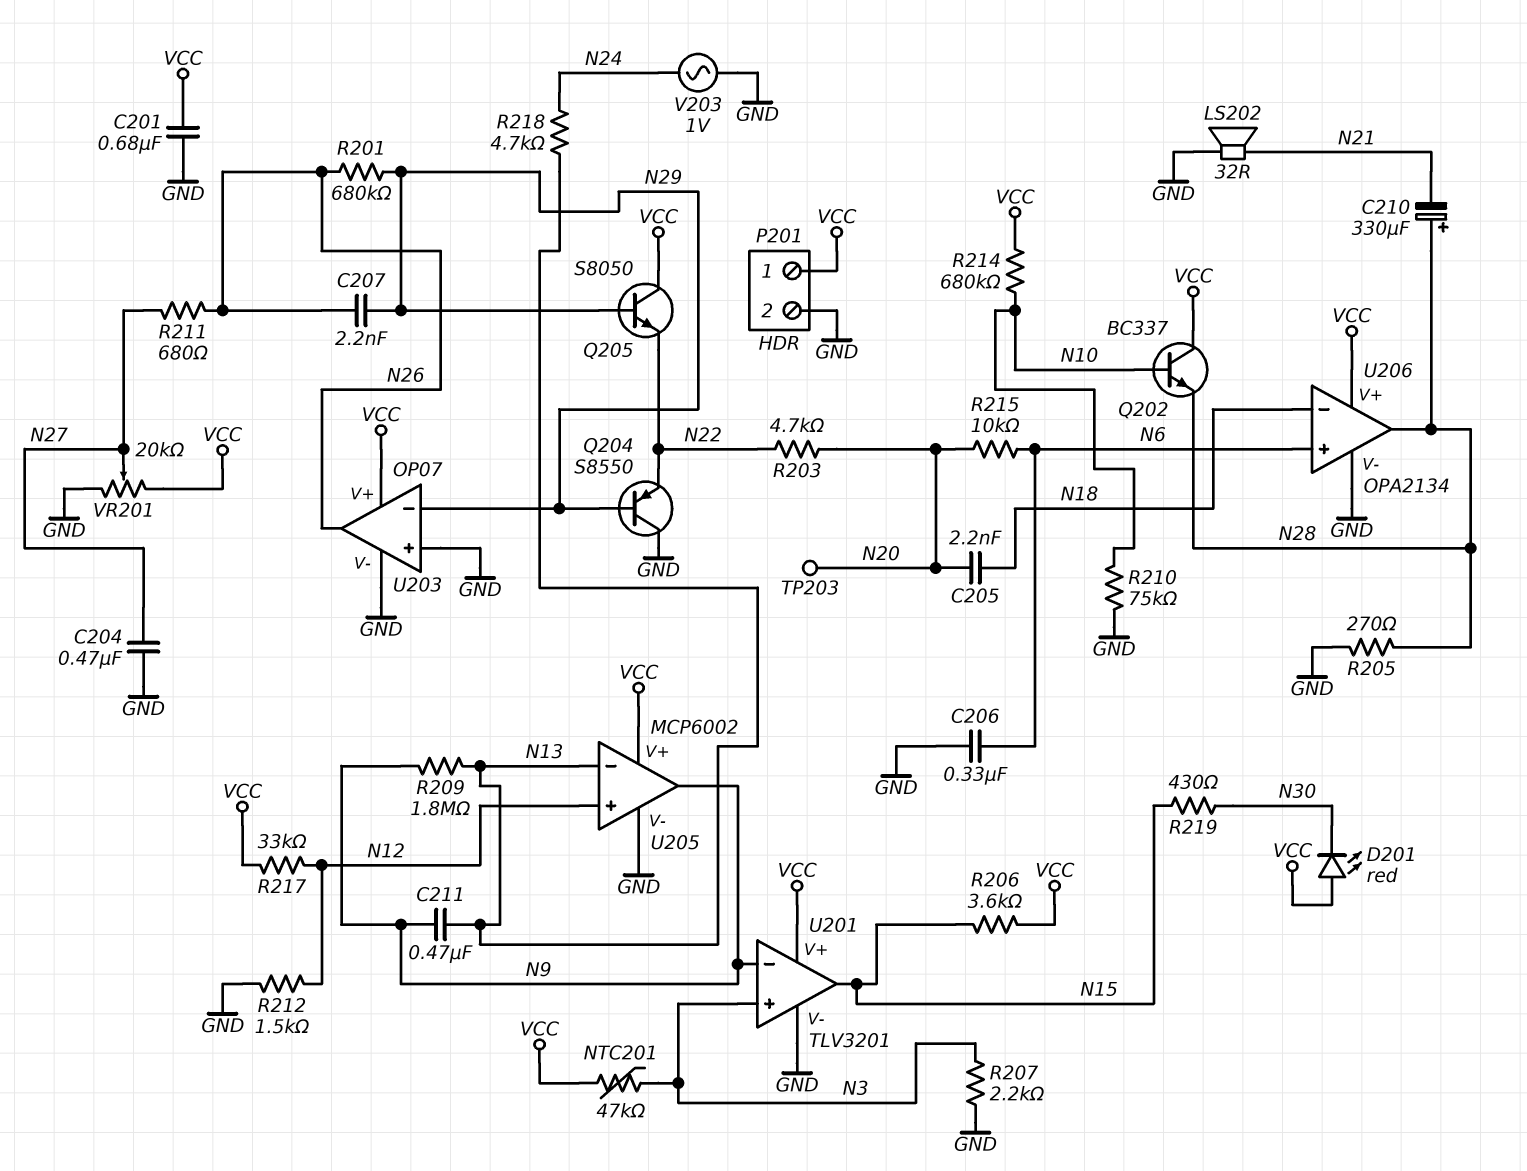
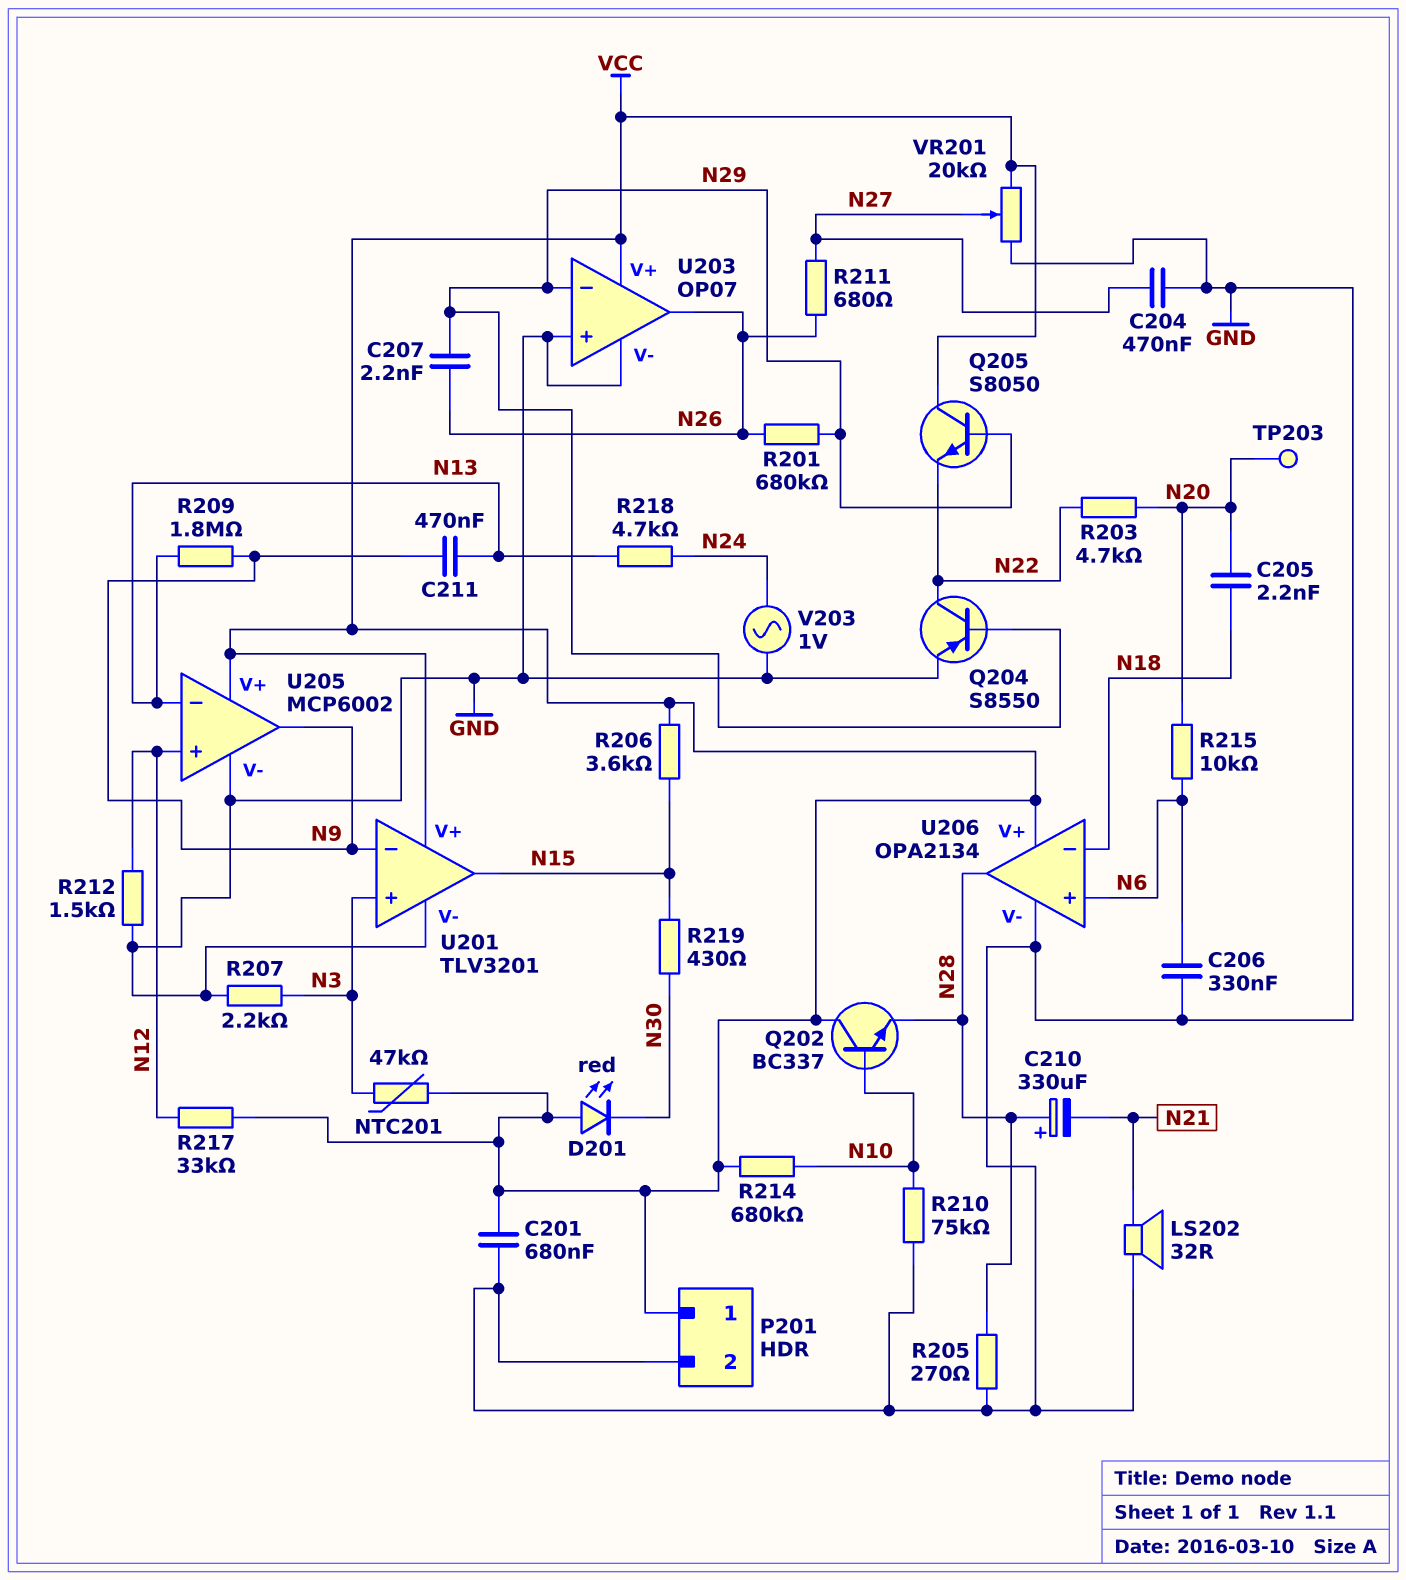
Q204: PNP S8550 (B N29, C GND, E N22) -> PNP S8550 (B N29, C N22, E GND)

